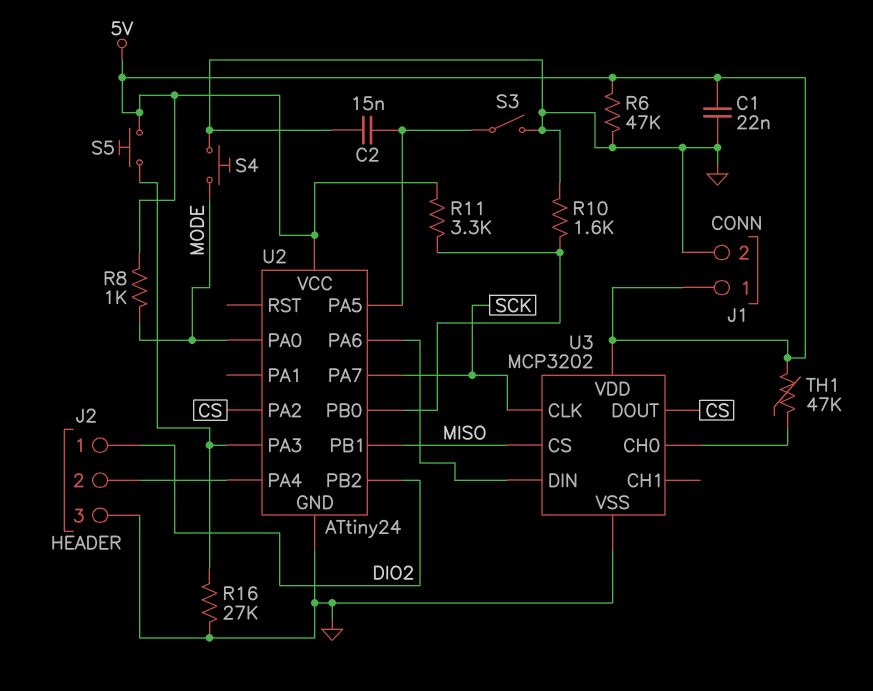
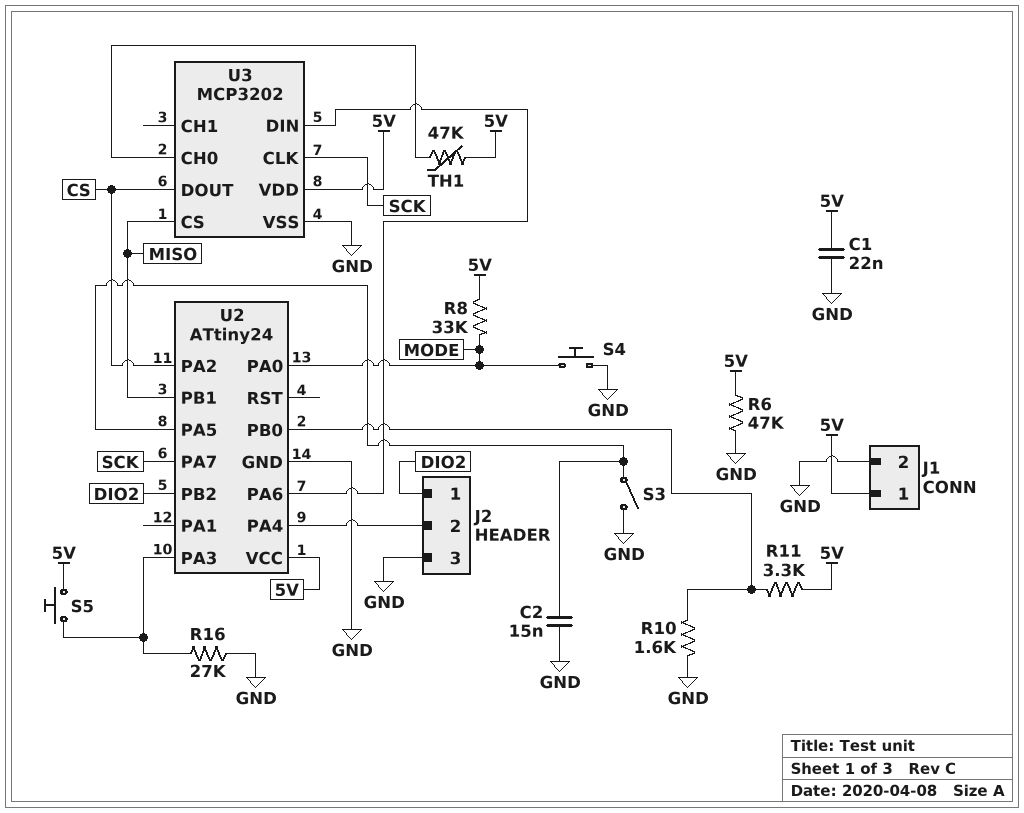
R8: 1k (5V, MODE) -> 33k (5V, MODE)

